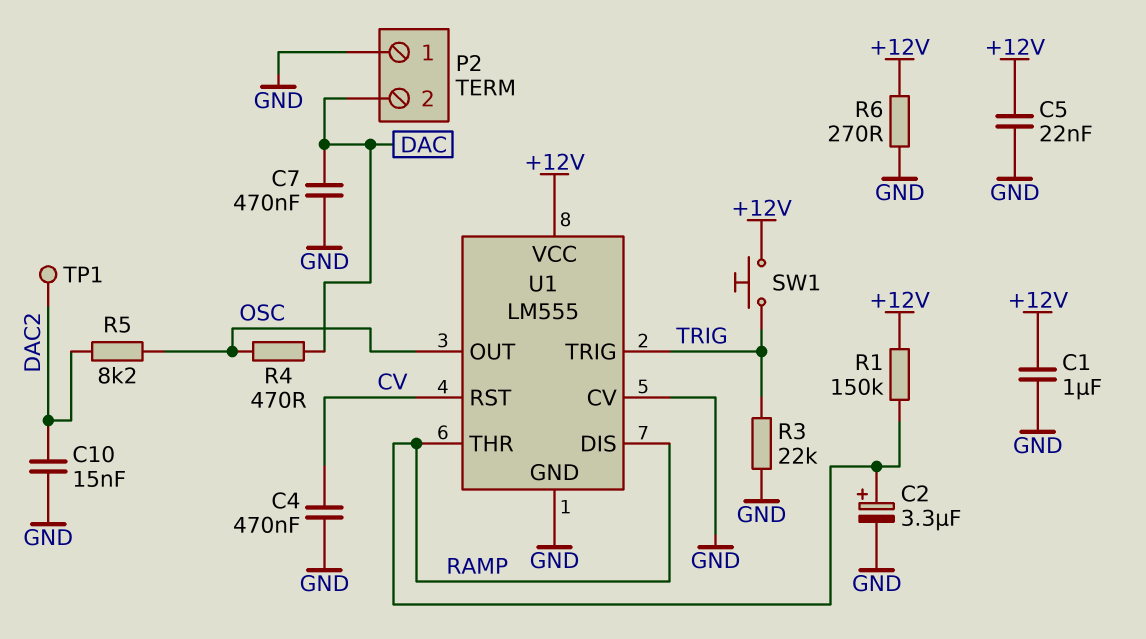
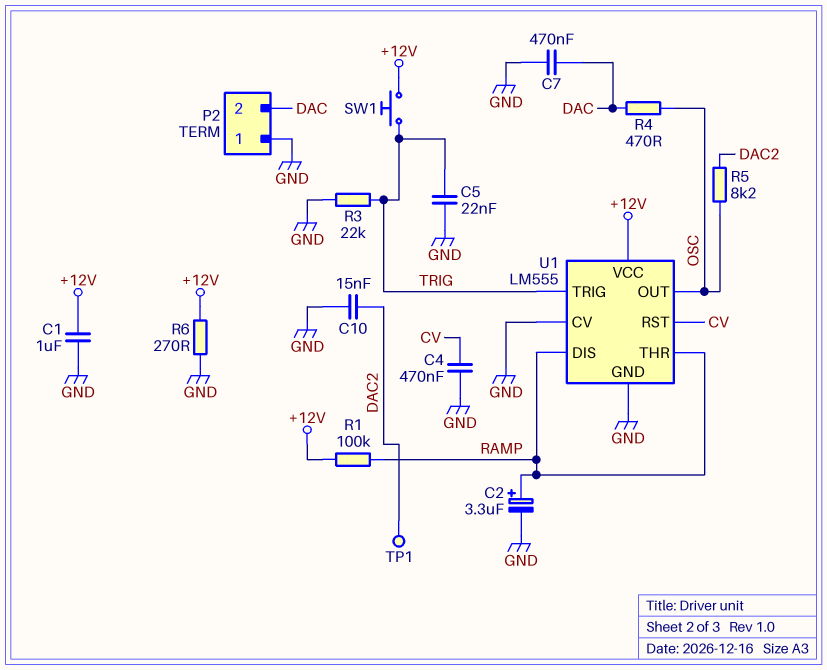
C5: 22nF (+12V, GND) -> 22nF (GND, TRIG)
R1: 150k (+12V, RAMP) -> 100k (+12V, RAMP)

